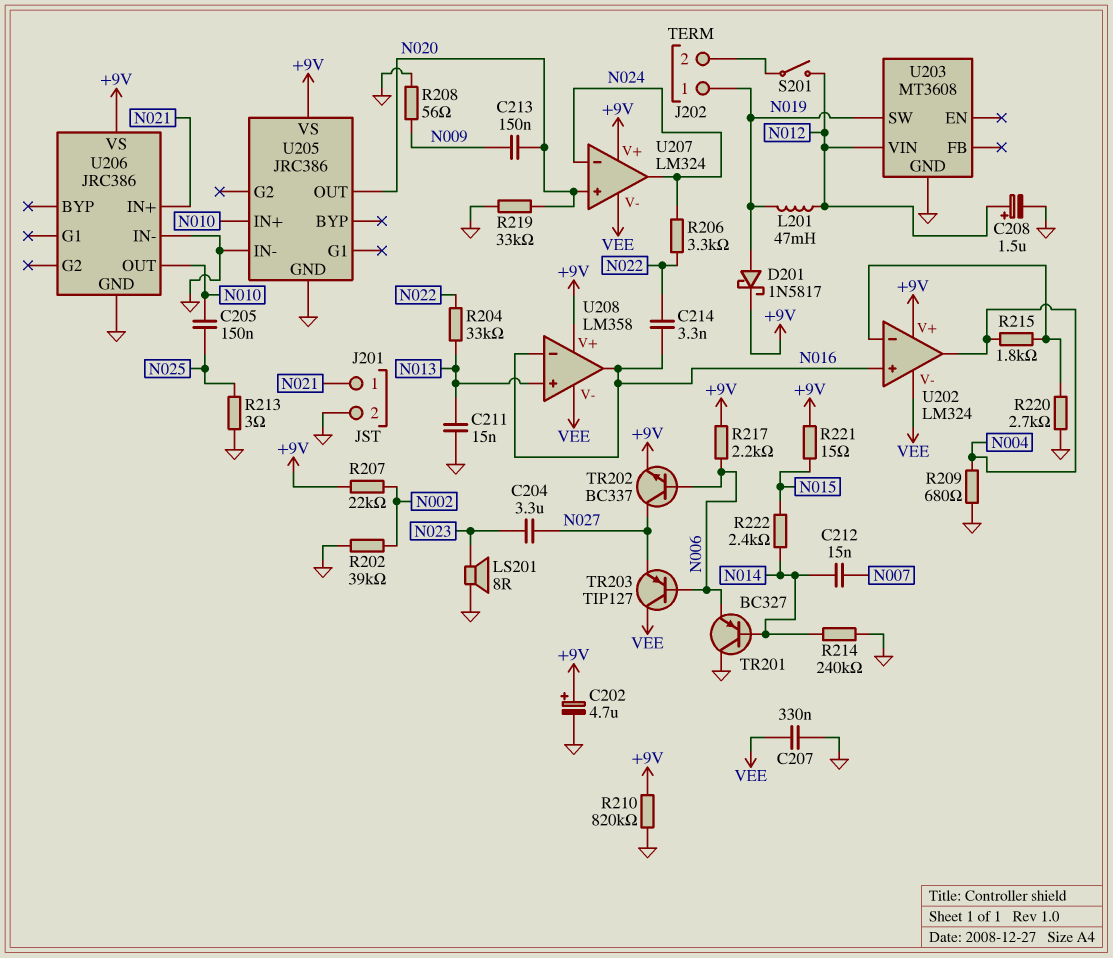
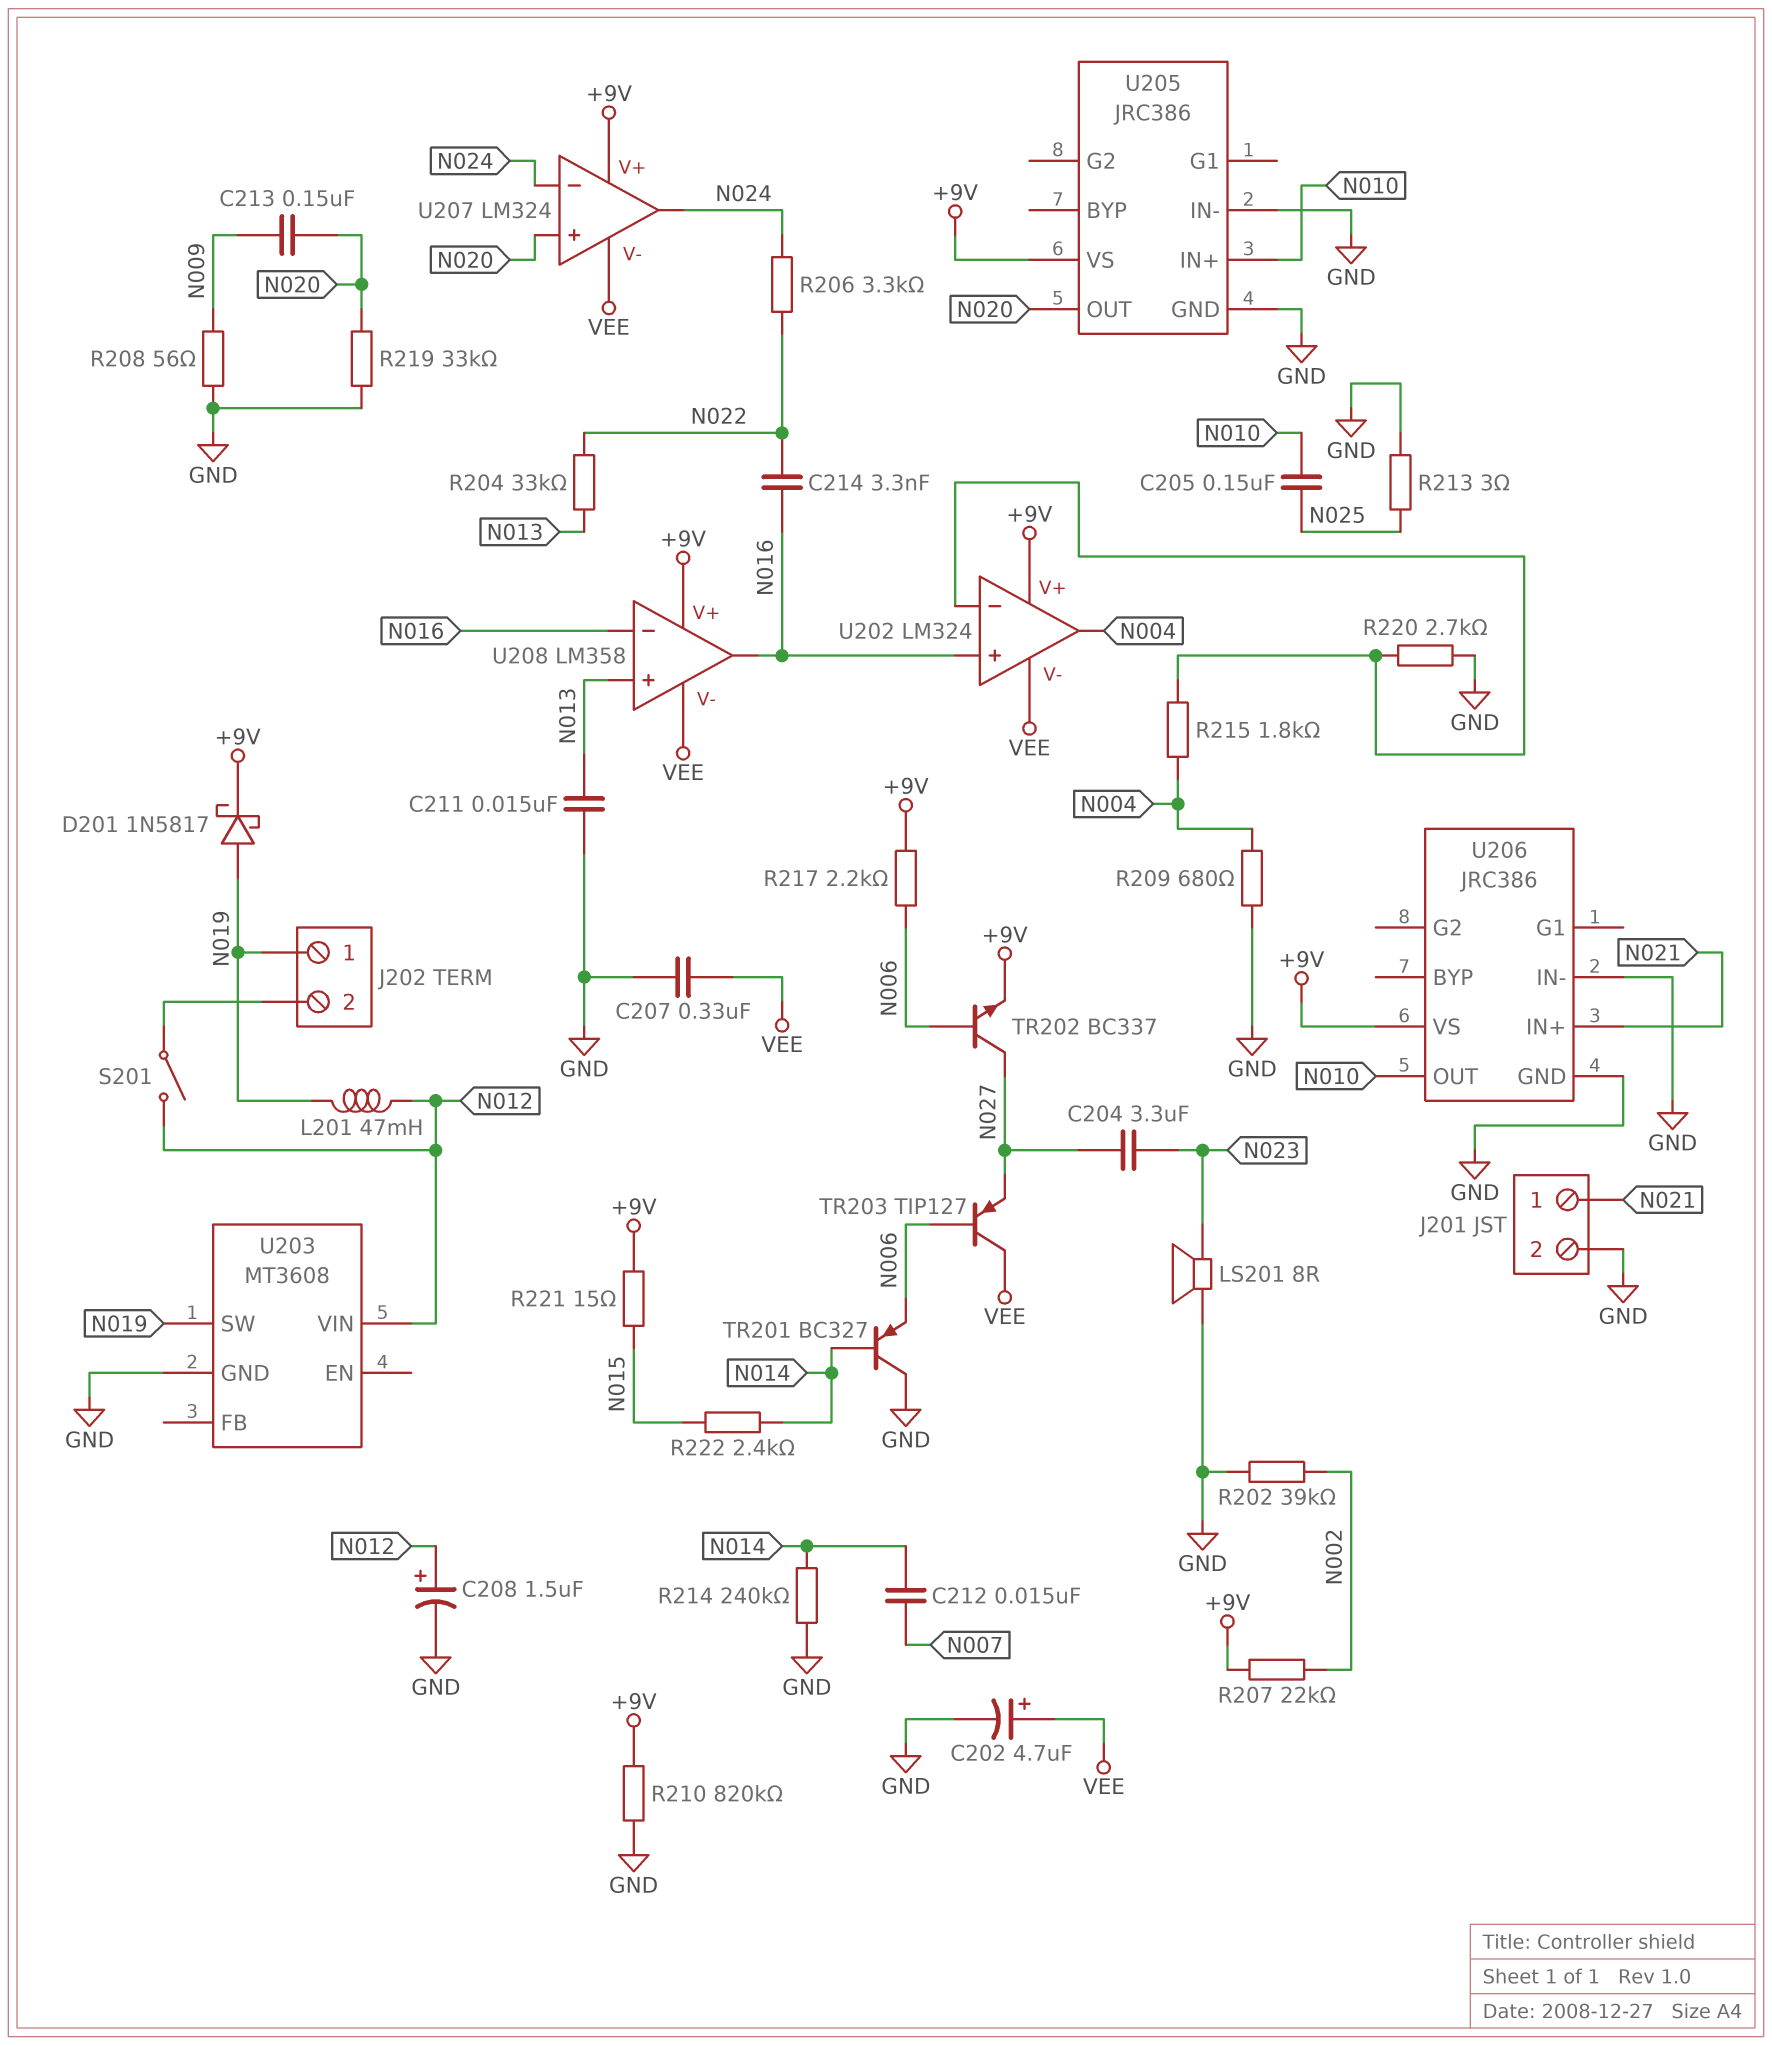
C202: 4.7uF (plus +9V, minus GND) -> 4.7uF (plus VEE, minus GND)

